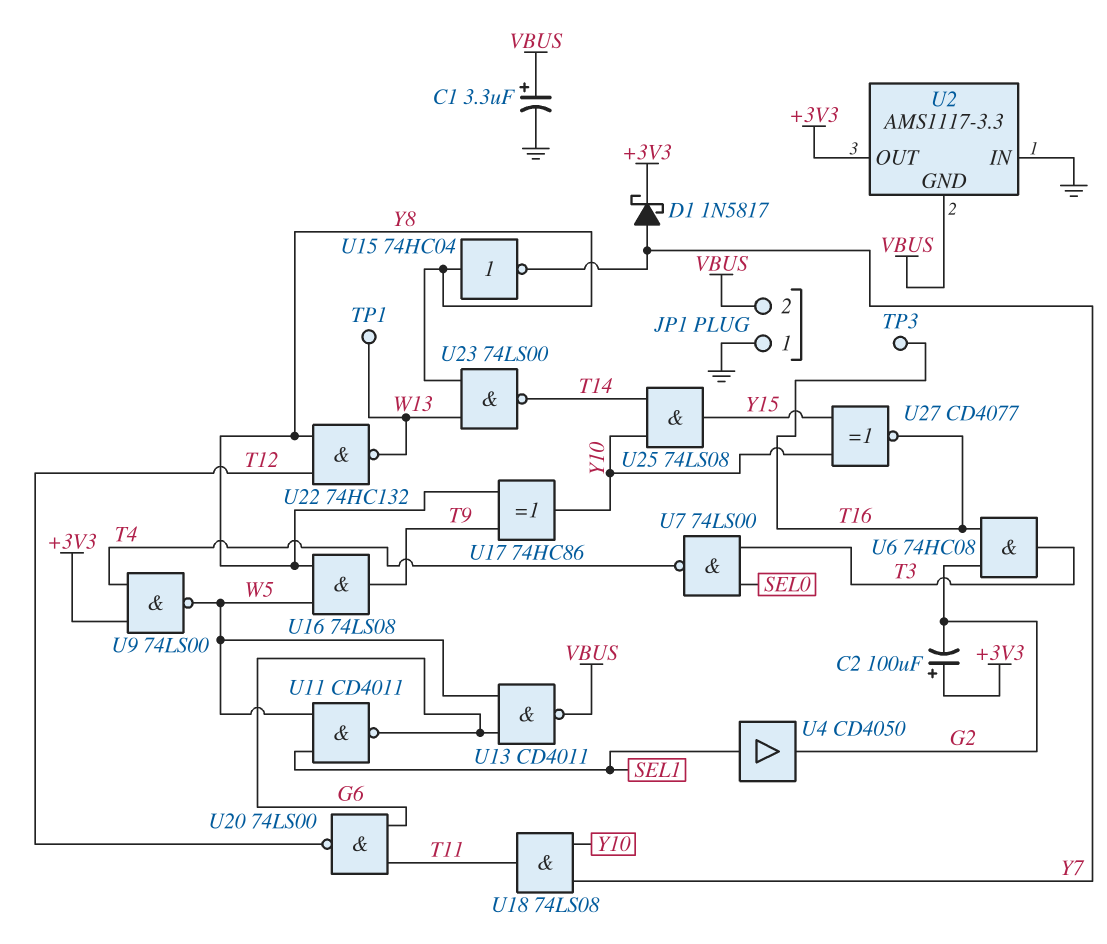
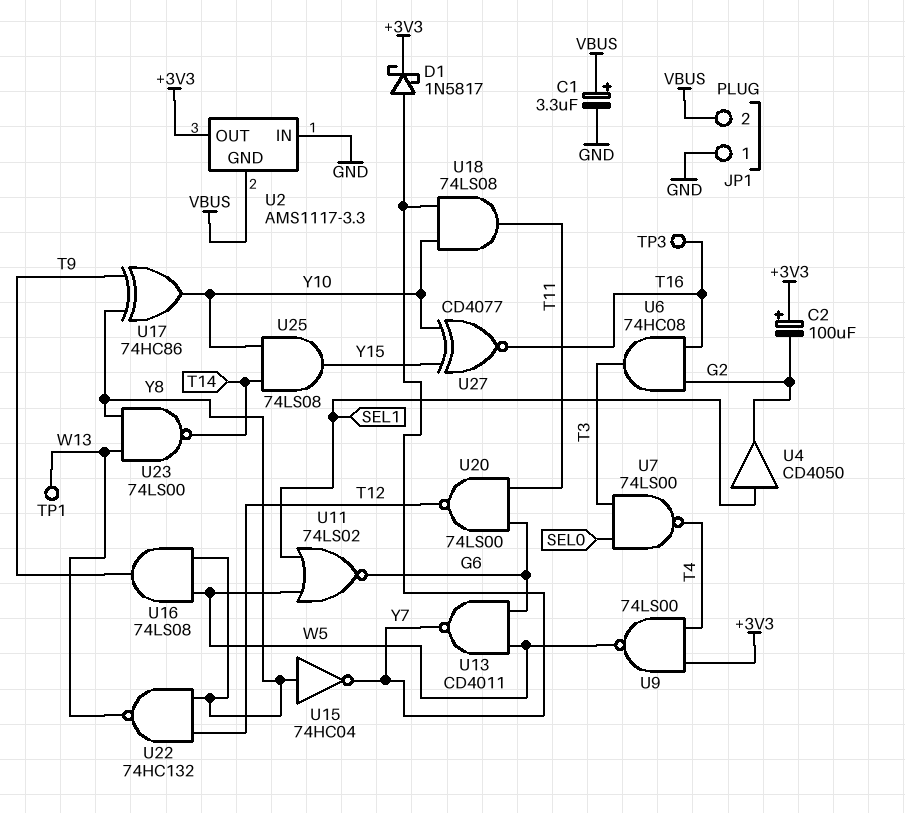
U11: NAND CD4011 (in SEL1, in W5, out G6) -> NOR 74LS02 (in SEL1, in W5, out G6)
U13: NAND CD4011 (in G6, in W5, out VBUS) -> NAND CD4011 (in G6, in W5, out Y7)

